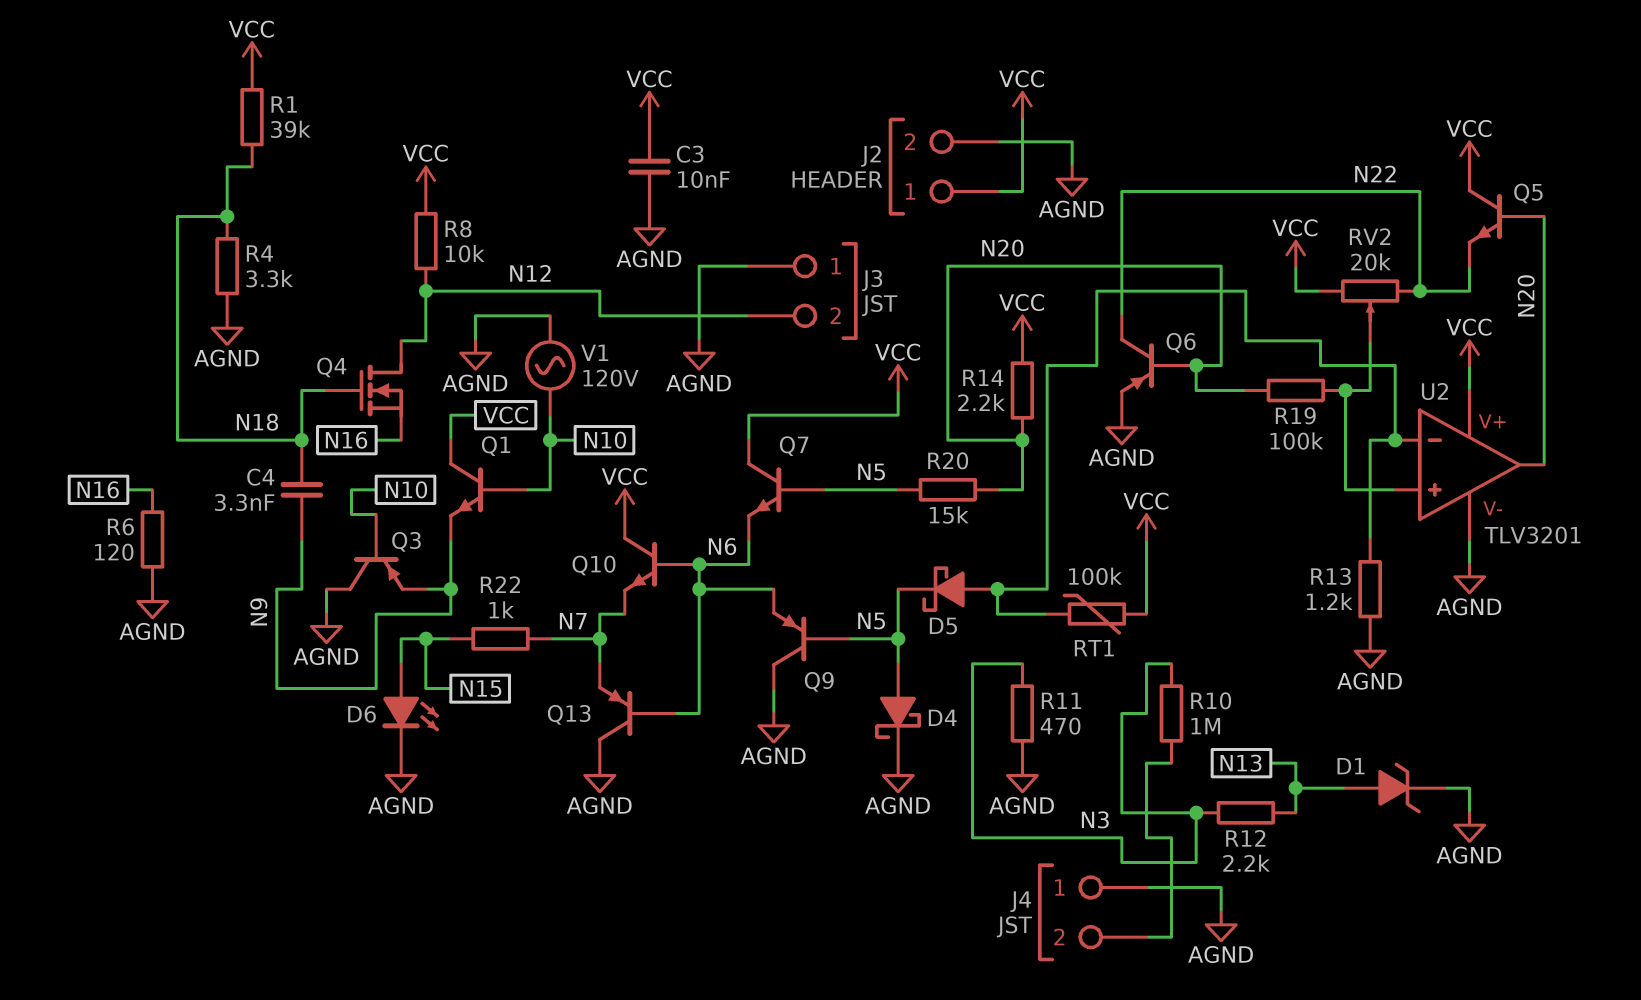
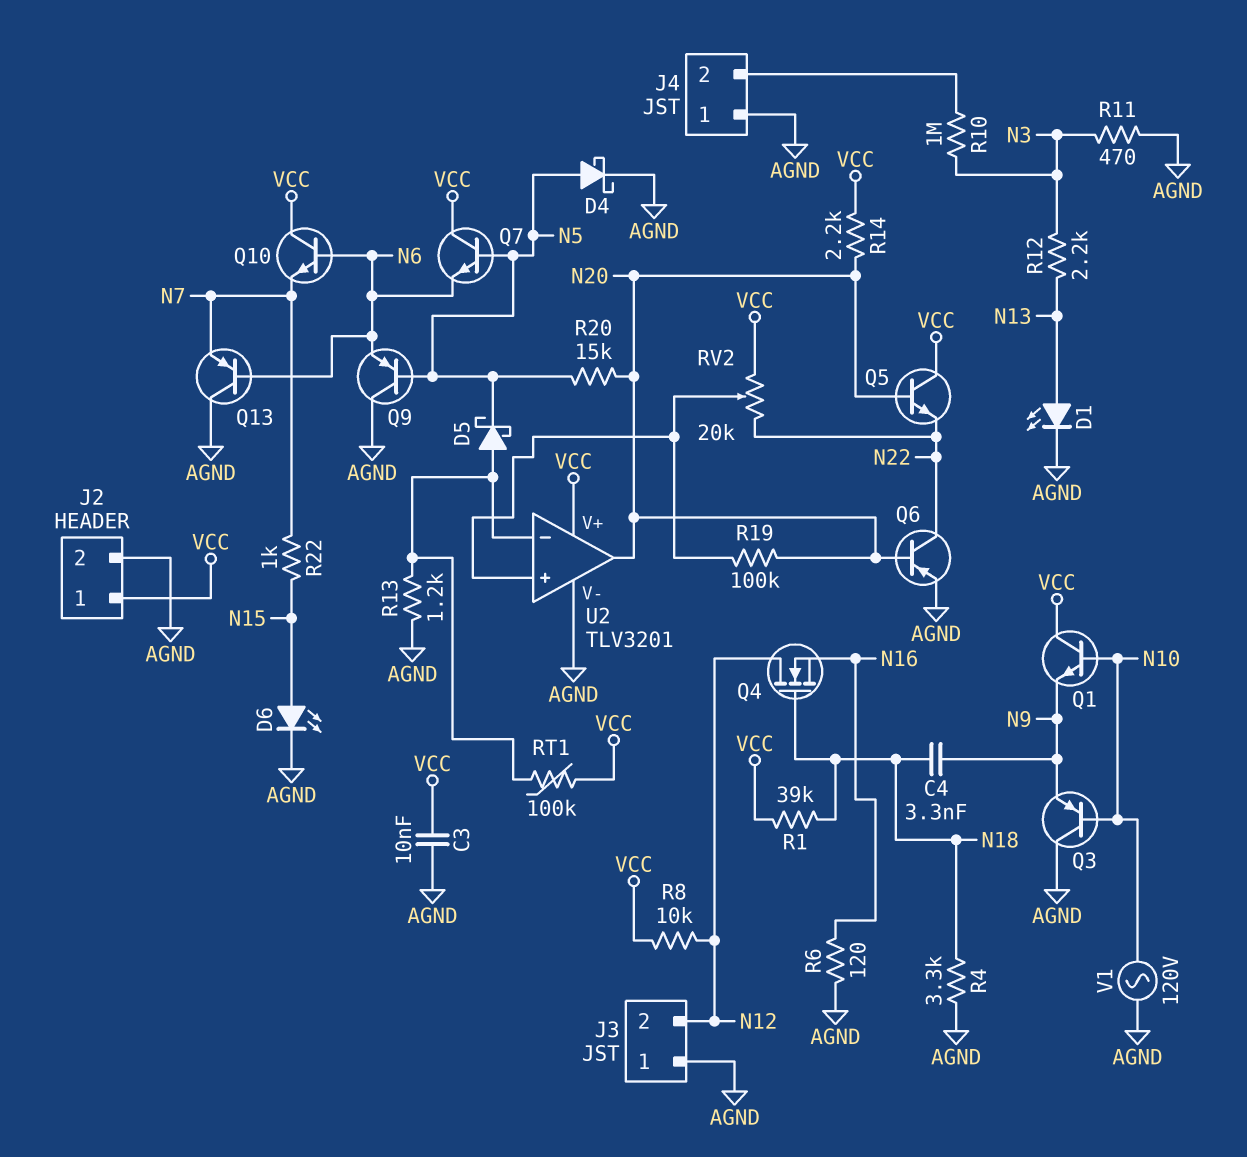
D1: zener (A N13, K AGND) -> LED (A N13, K AGND)

